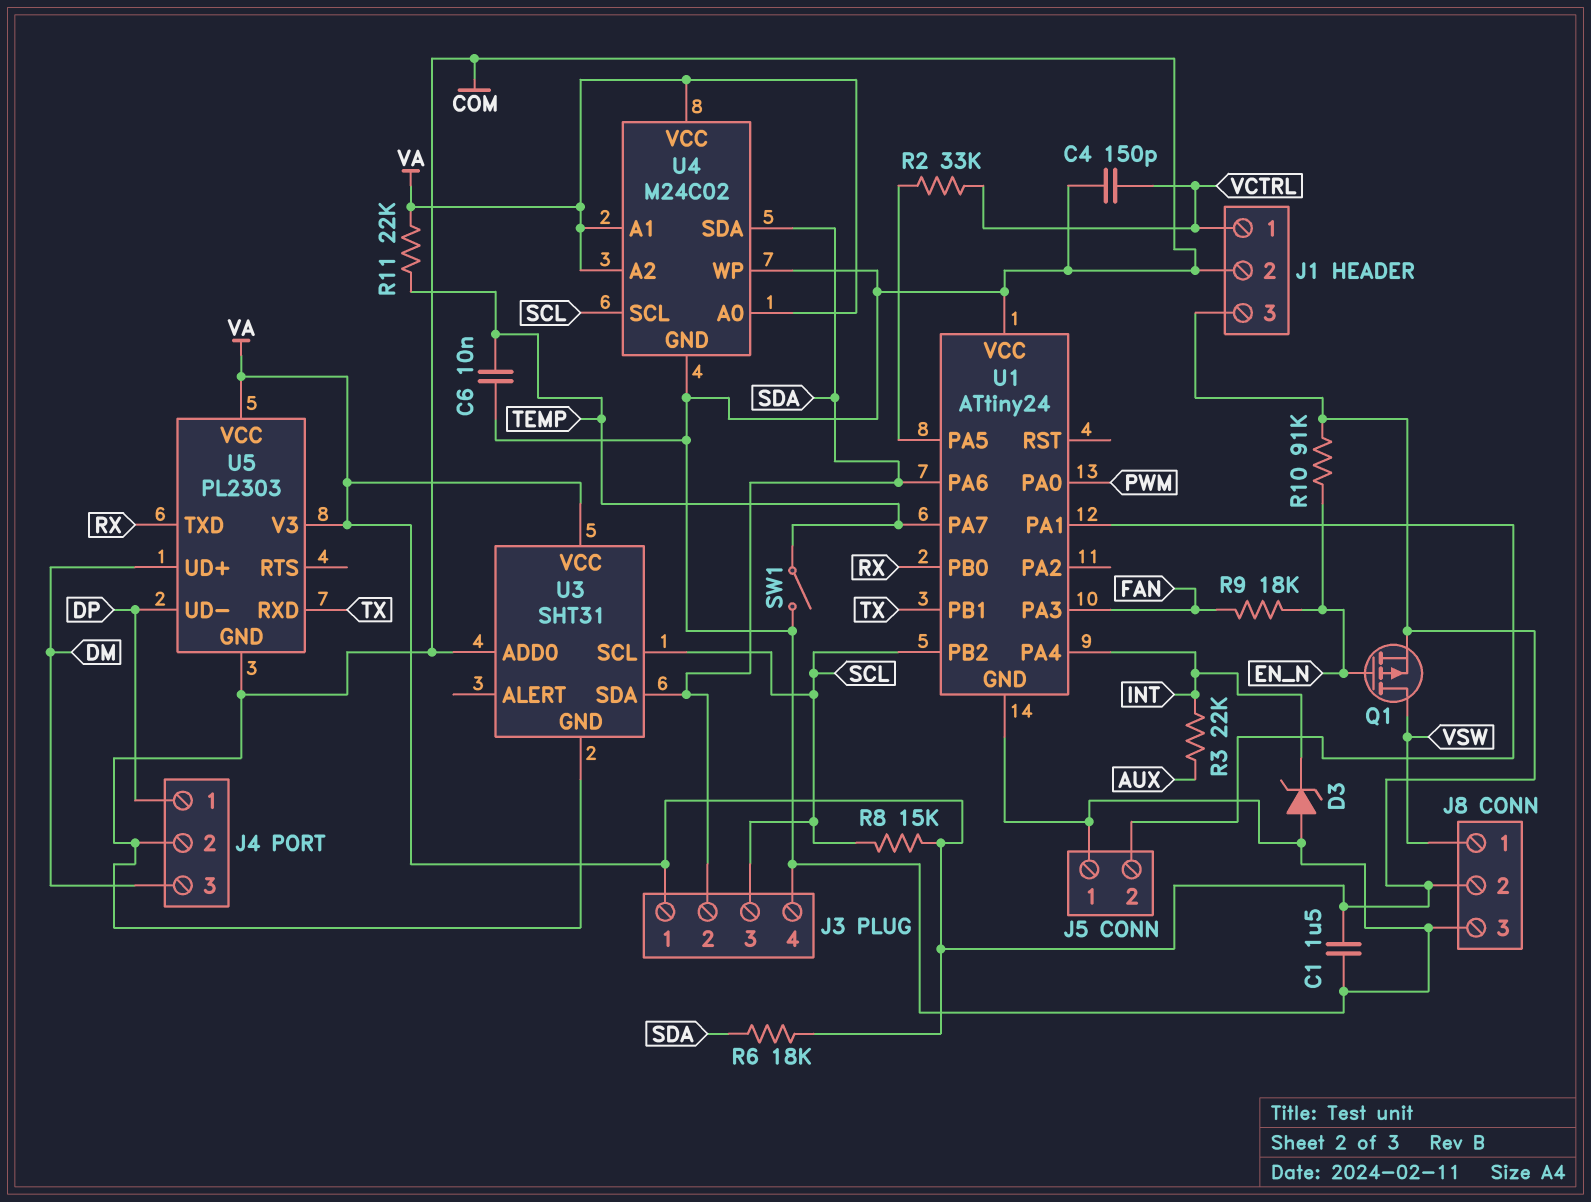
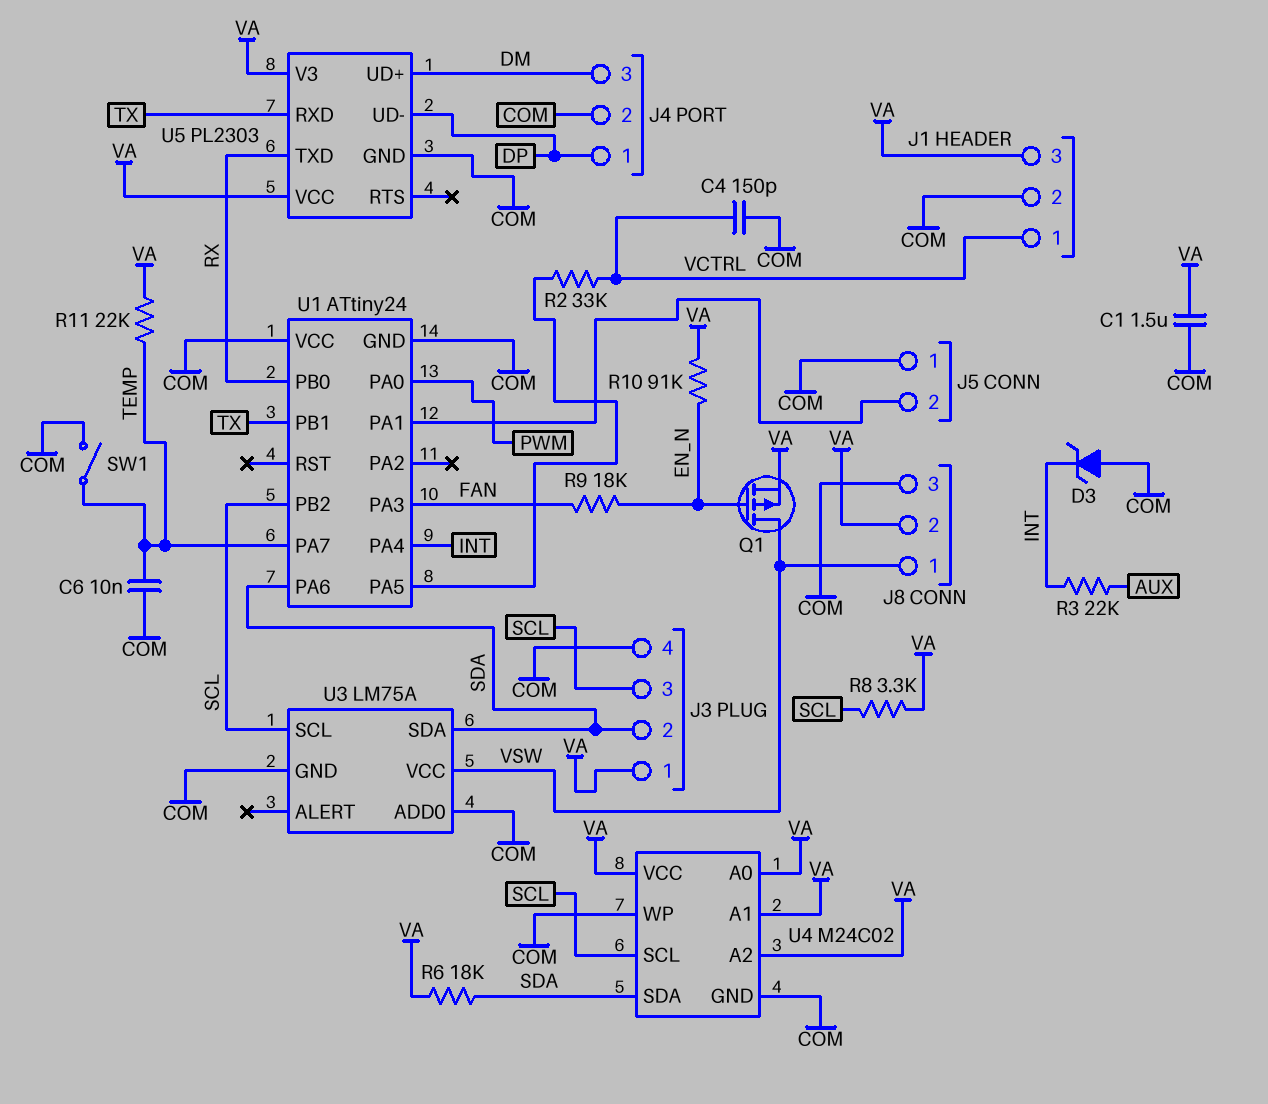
R8: 15k (SCL, VA) -> 3.3k (SCL, VA)
U3: SHT31 -> LM75A
U3 pin VCC: VA -> VSW

